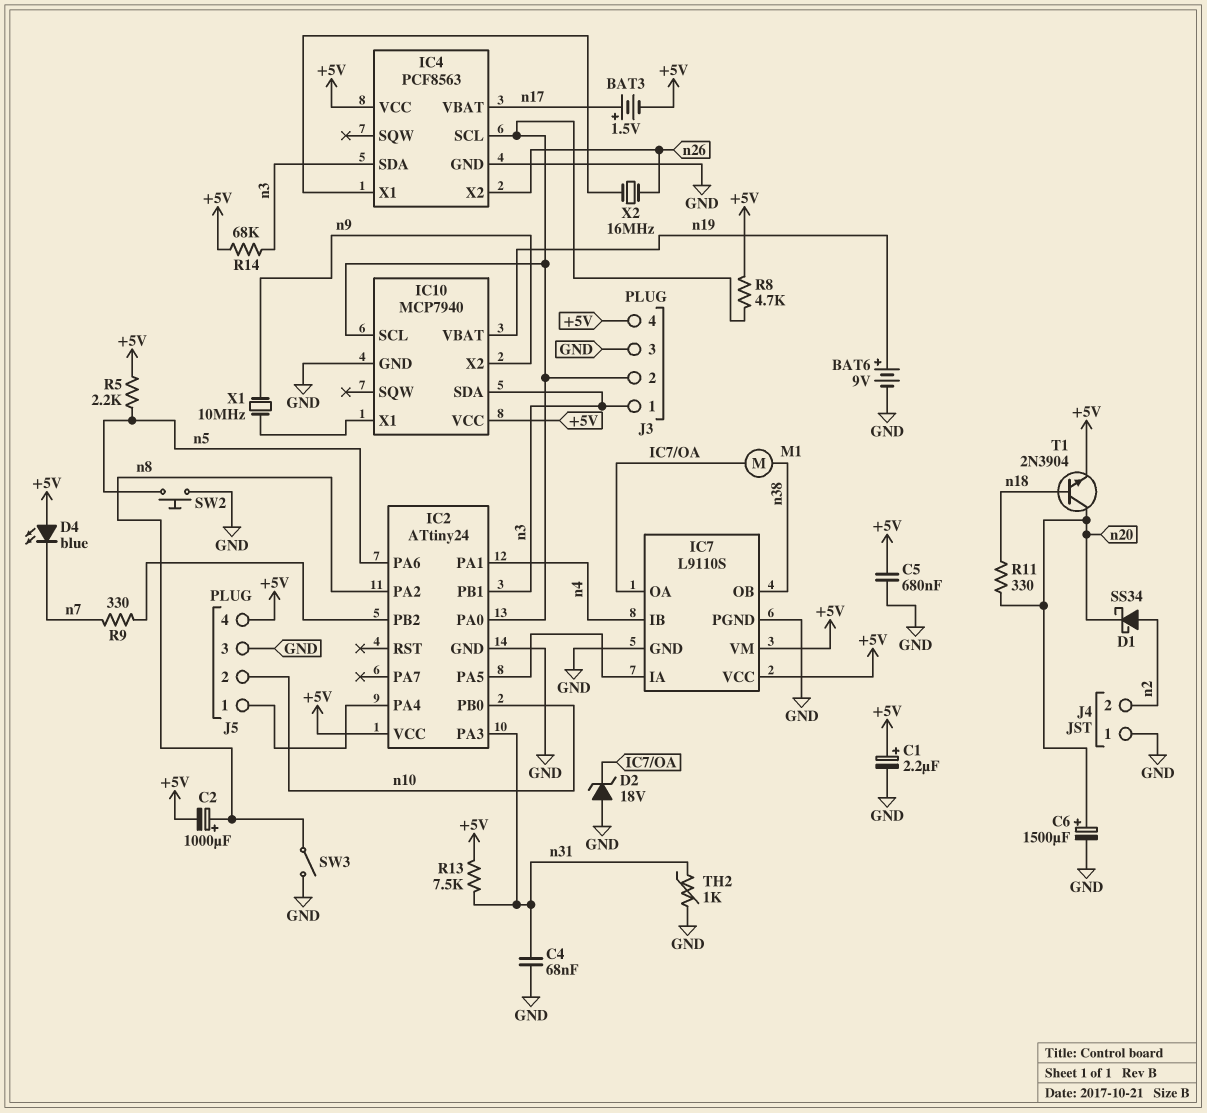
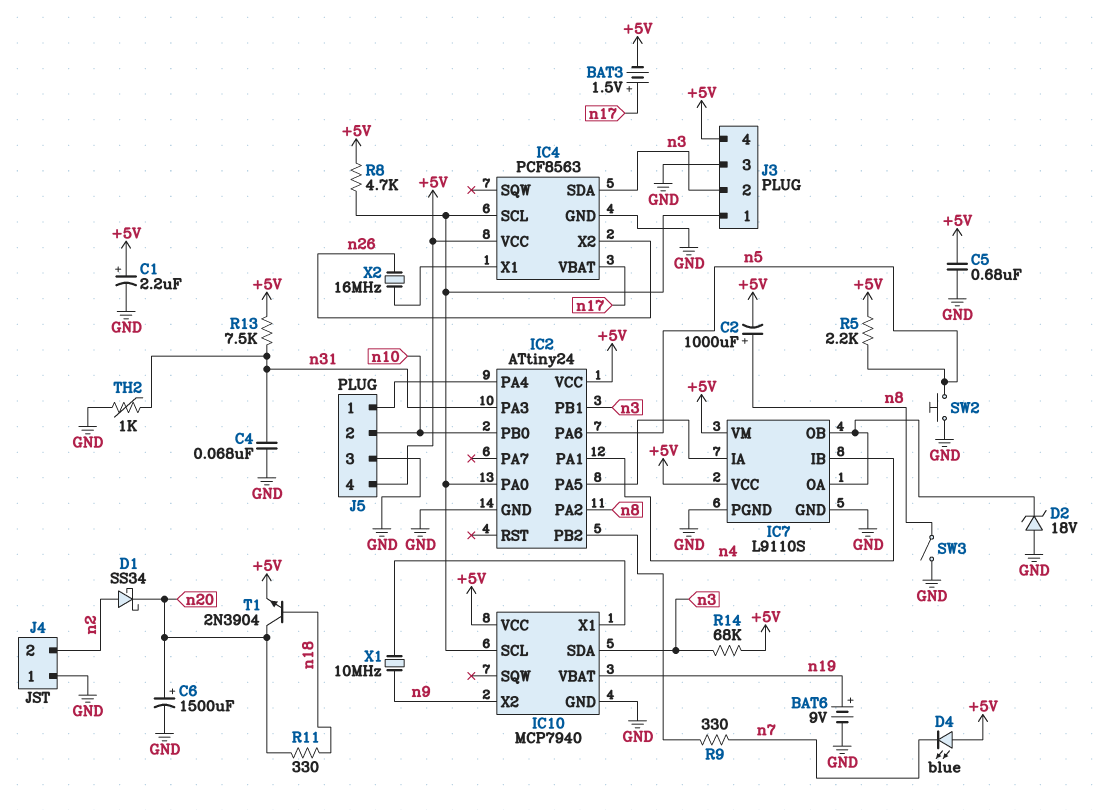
IC7 pin OB: n38 -> IC7/OA
J3 pin 1: n3 -> IC2/PA0
J3 pin 2: IC2/PA0 -> n3
M1: motor (IC7/OA, n38) -> none

